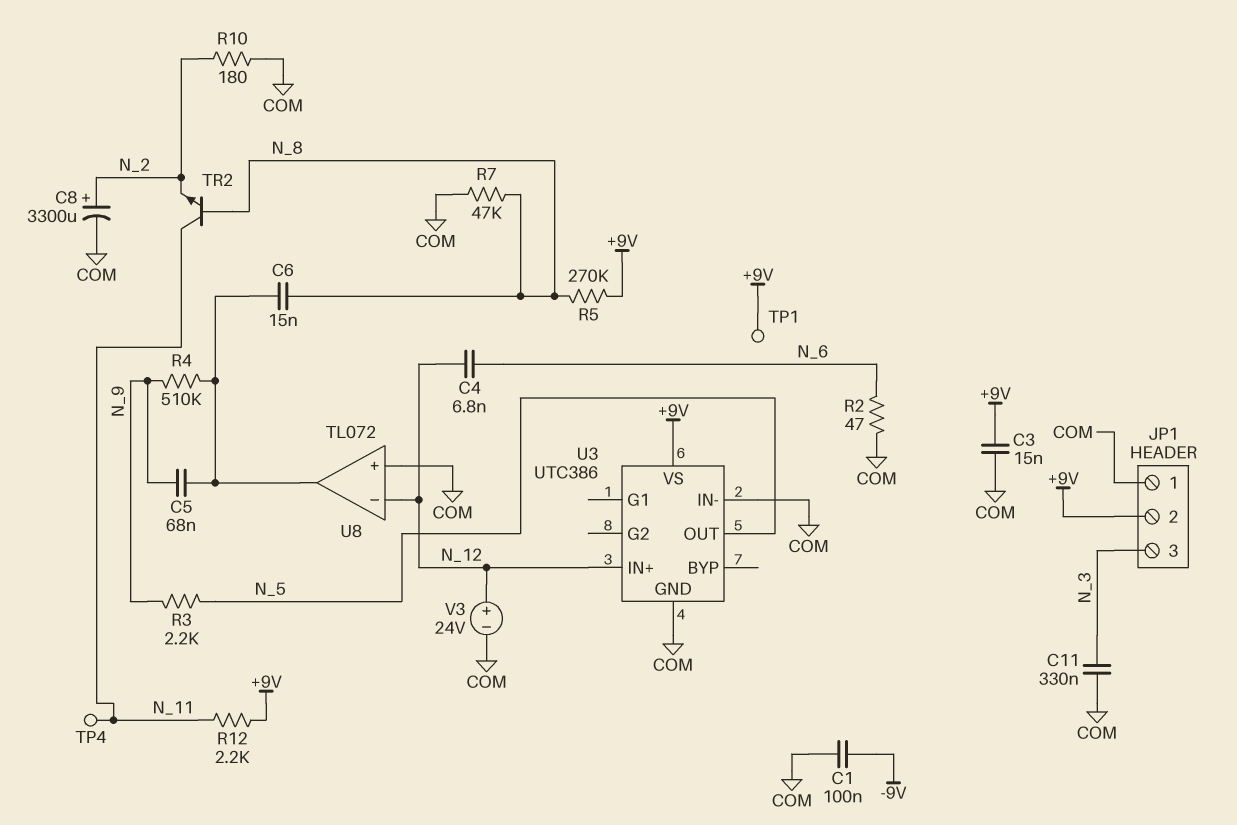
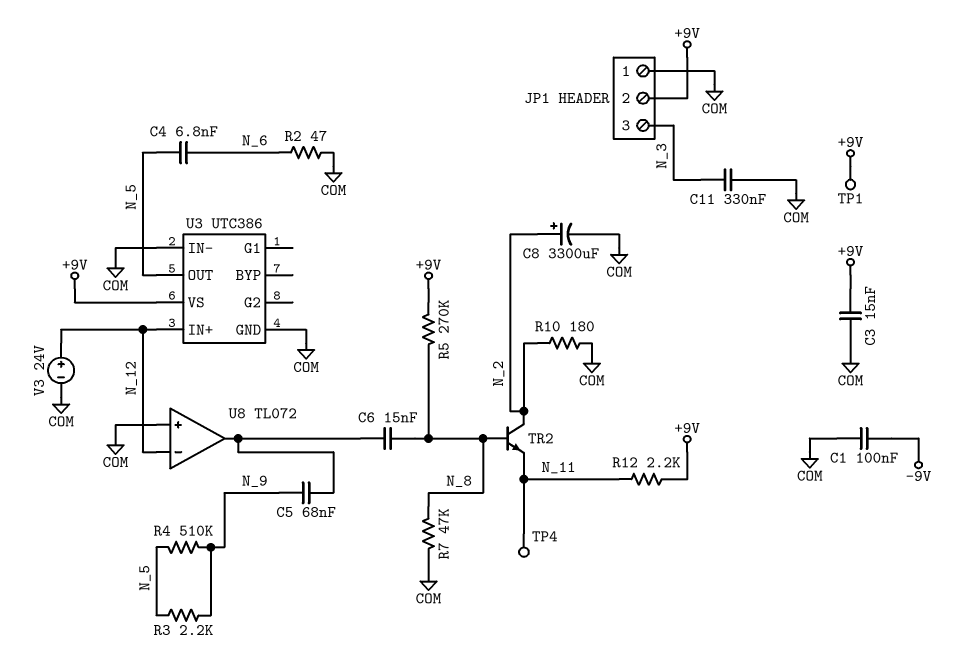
C4: 6.8nF (N_6, N_12) -> 6.8nF (N_5, N_6)
R4: 510k (N_9, U8/out) -> 510k (N_5, N_9)
TR2: NPN (B N_8, C N_11, E N_2) -> NPN (B N_8, C N_2, E N_11)

